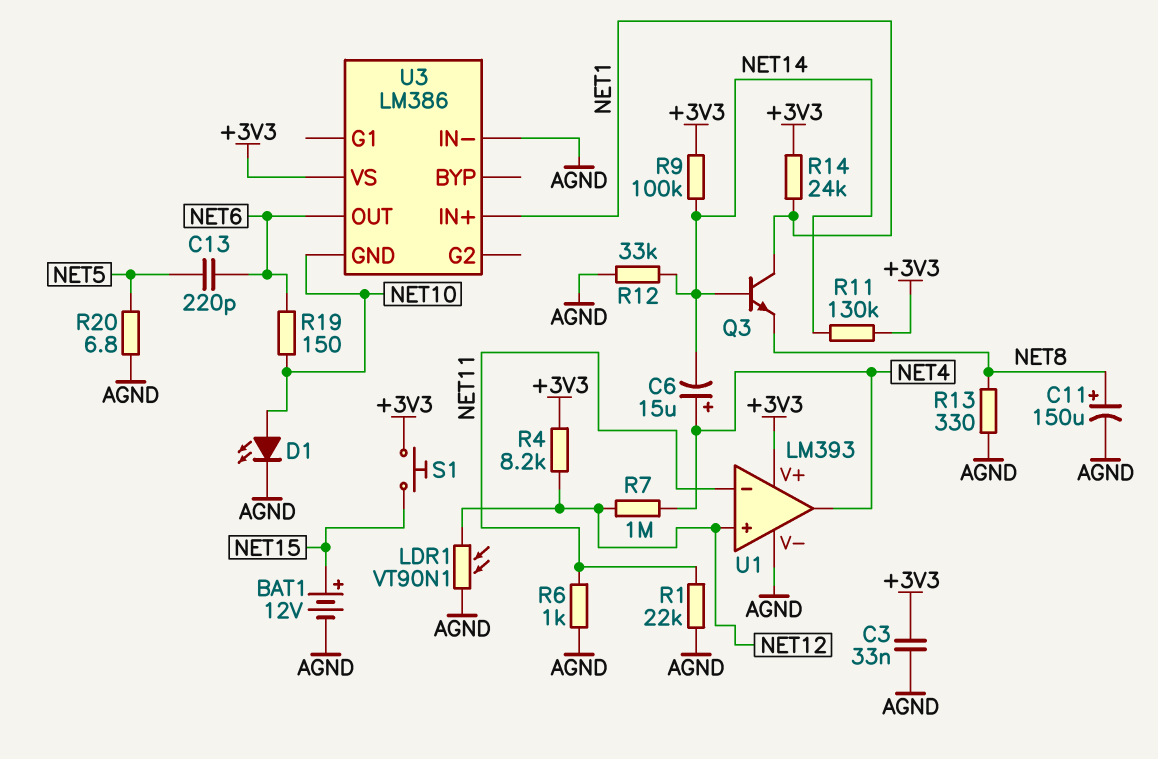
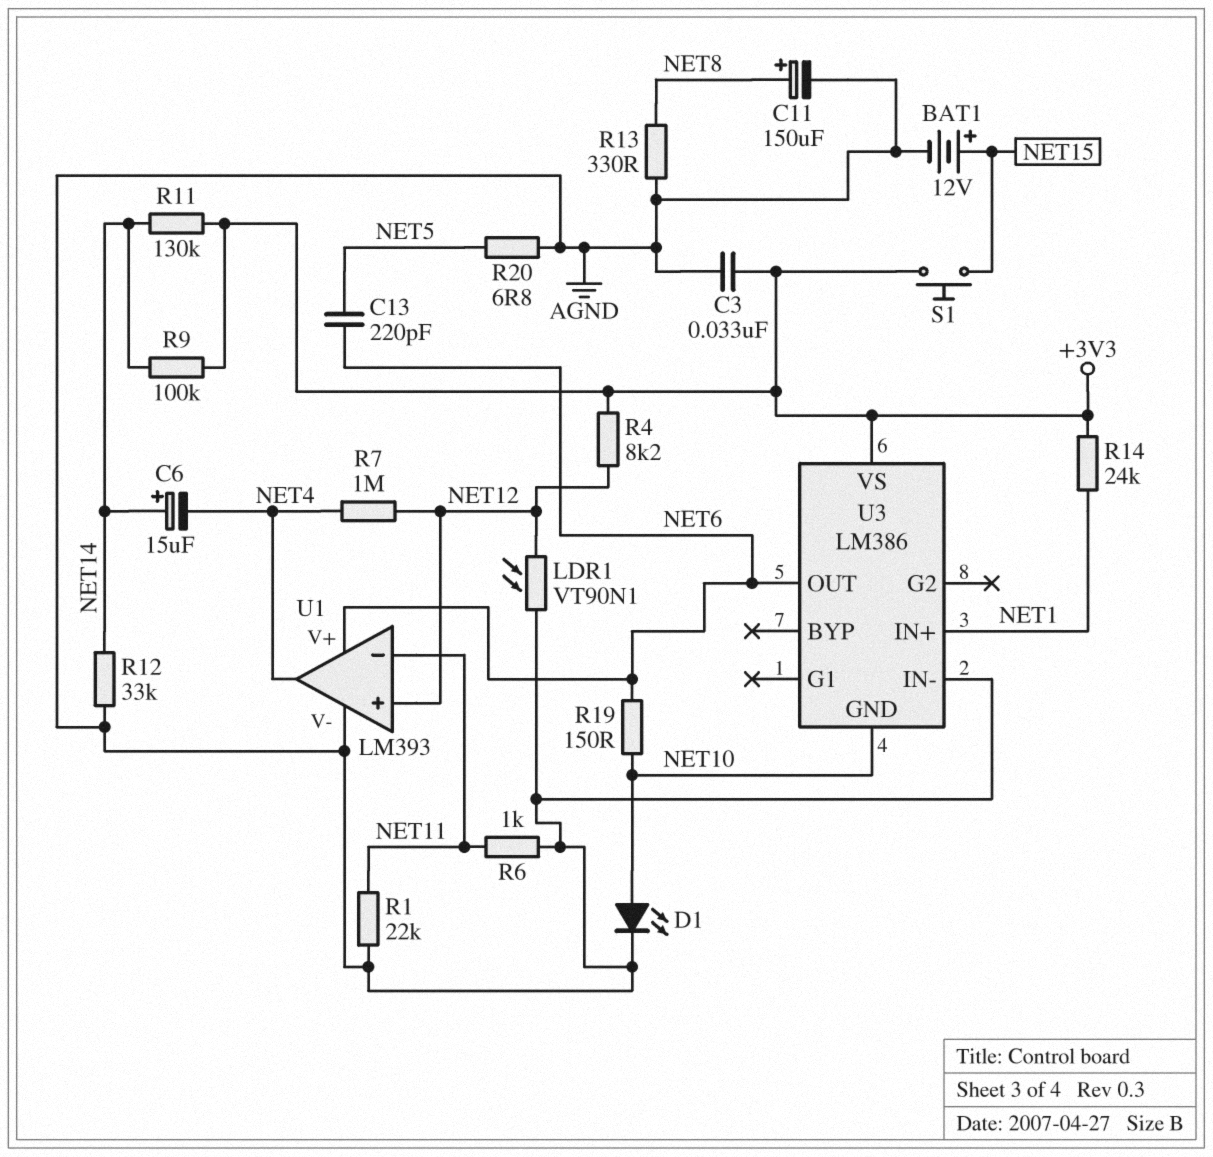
C6: 15uF (plus NET4, minus NET14) -> 15uF (plus NET14, minus NET4)
Q3: NPN (B NET14, C NET1, E NET8) -> none
U1 pin V+: +3V3 -> NET6

